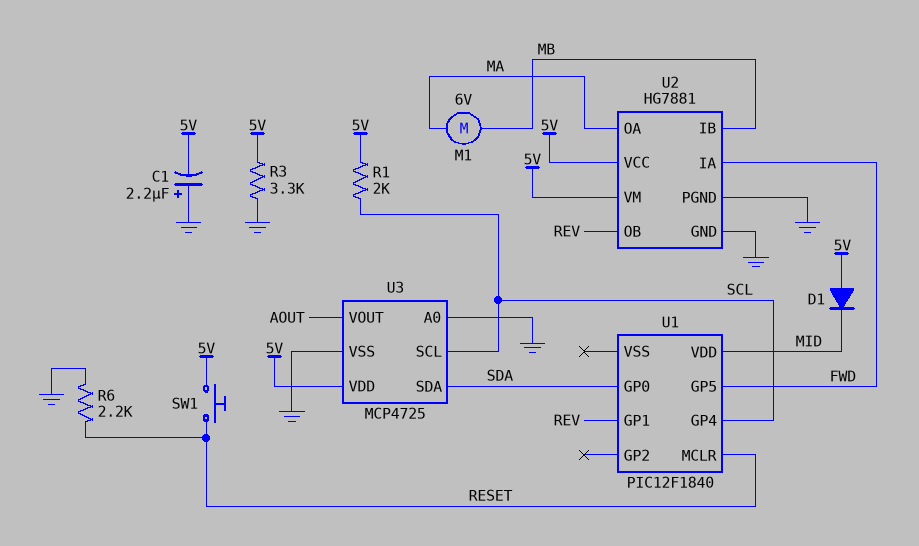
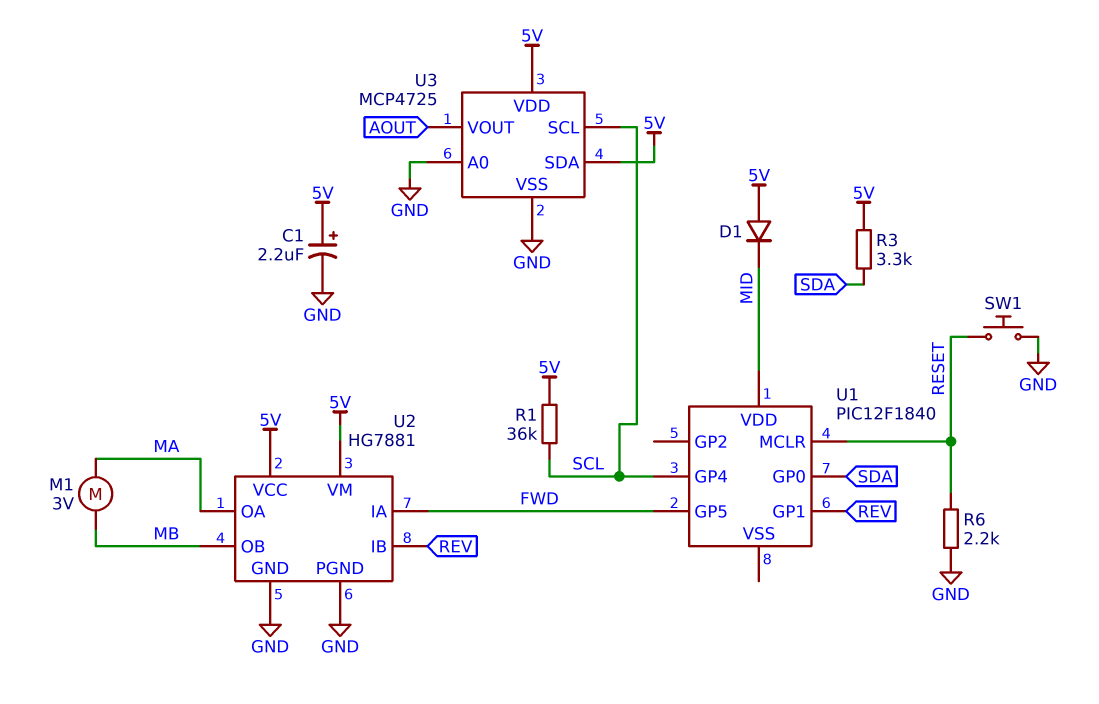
C1: 2.2uF (plus GND, minus 5V) -> 2.2uF (plus 5V, minus GND)
M1: motor 6V (MA, MB) -> motor 3V (MA, MB)
R1: 2k (5V, SCL) -> 36k (5V, SCL)
R3: 3.3k (5V, GND) -> 3.3k (5V, SDA)
SW1: button (5V, RESET) -> button (GND, RESET)
U2 pin IB: MB -> REV
U2 pin OB: REV -> MB
U3 pin SDA: SDA -> 5V

